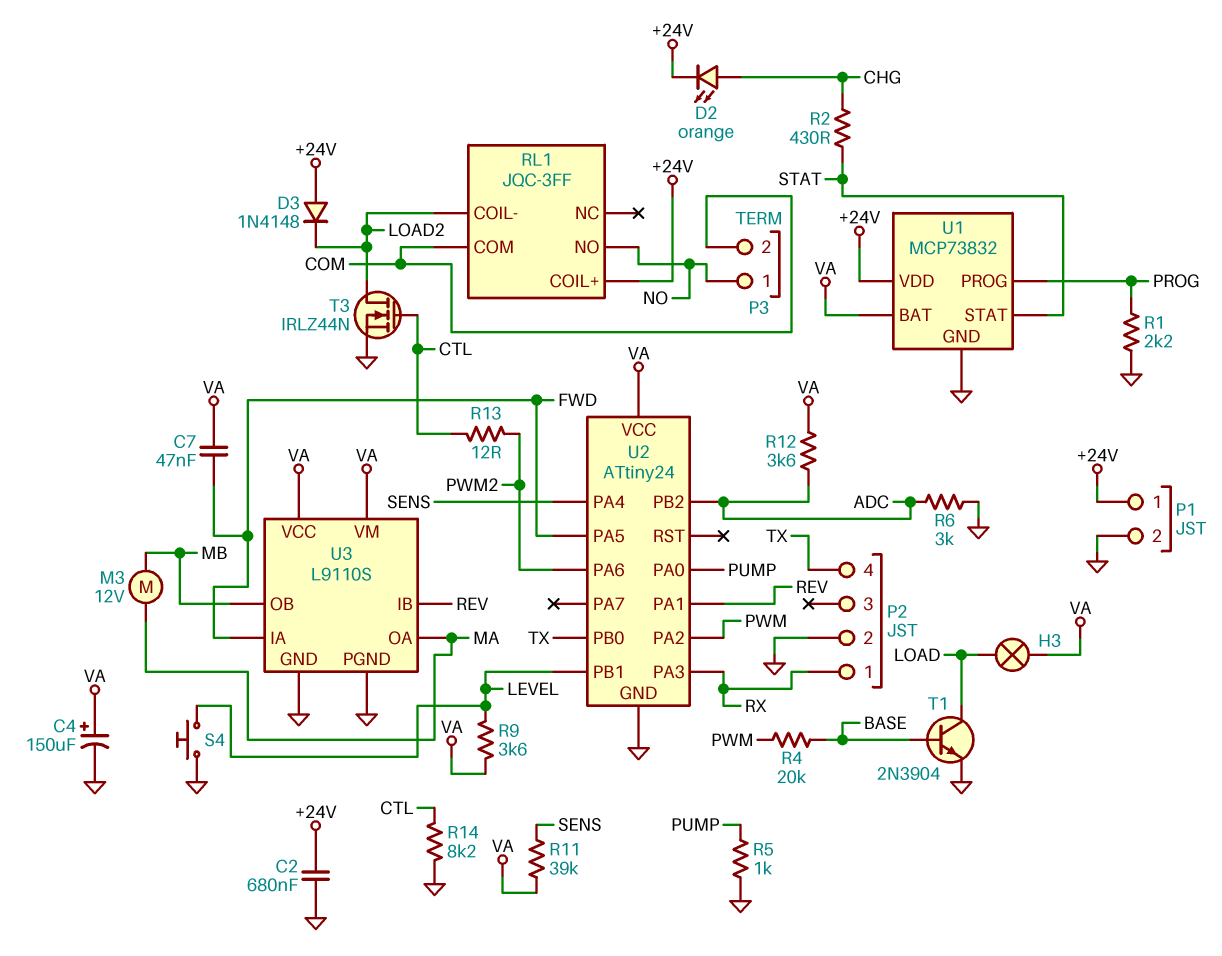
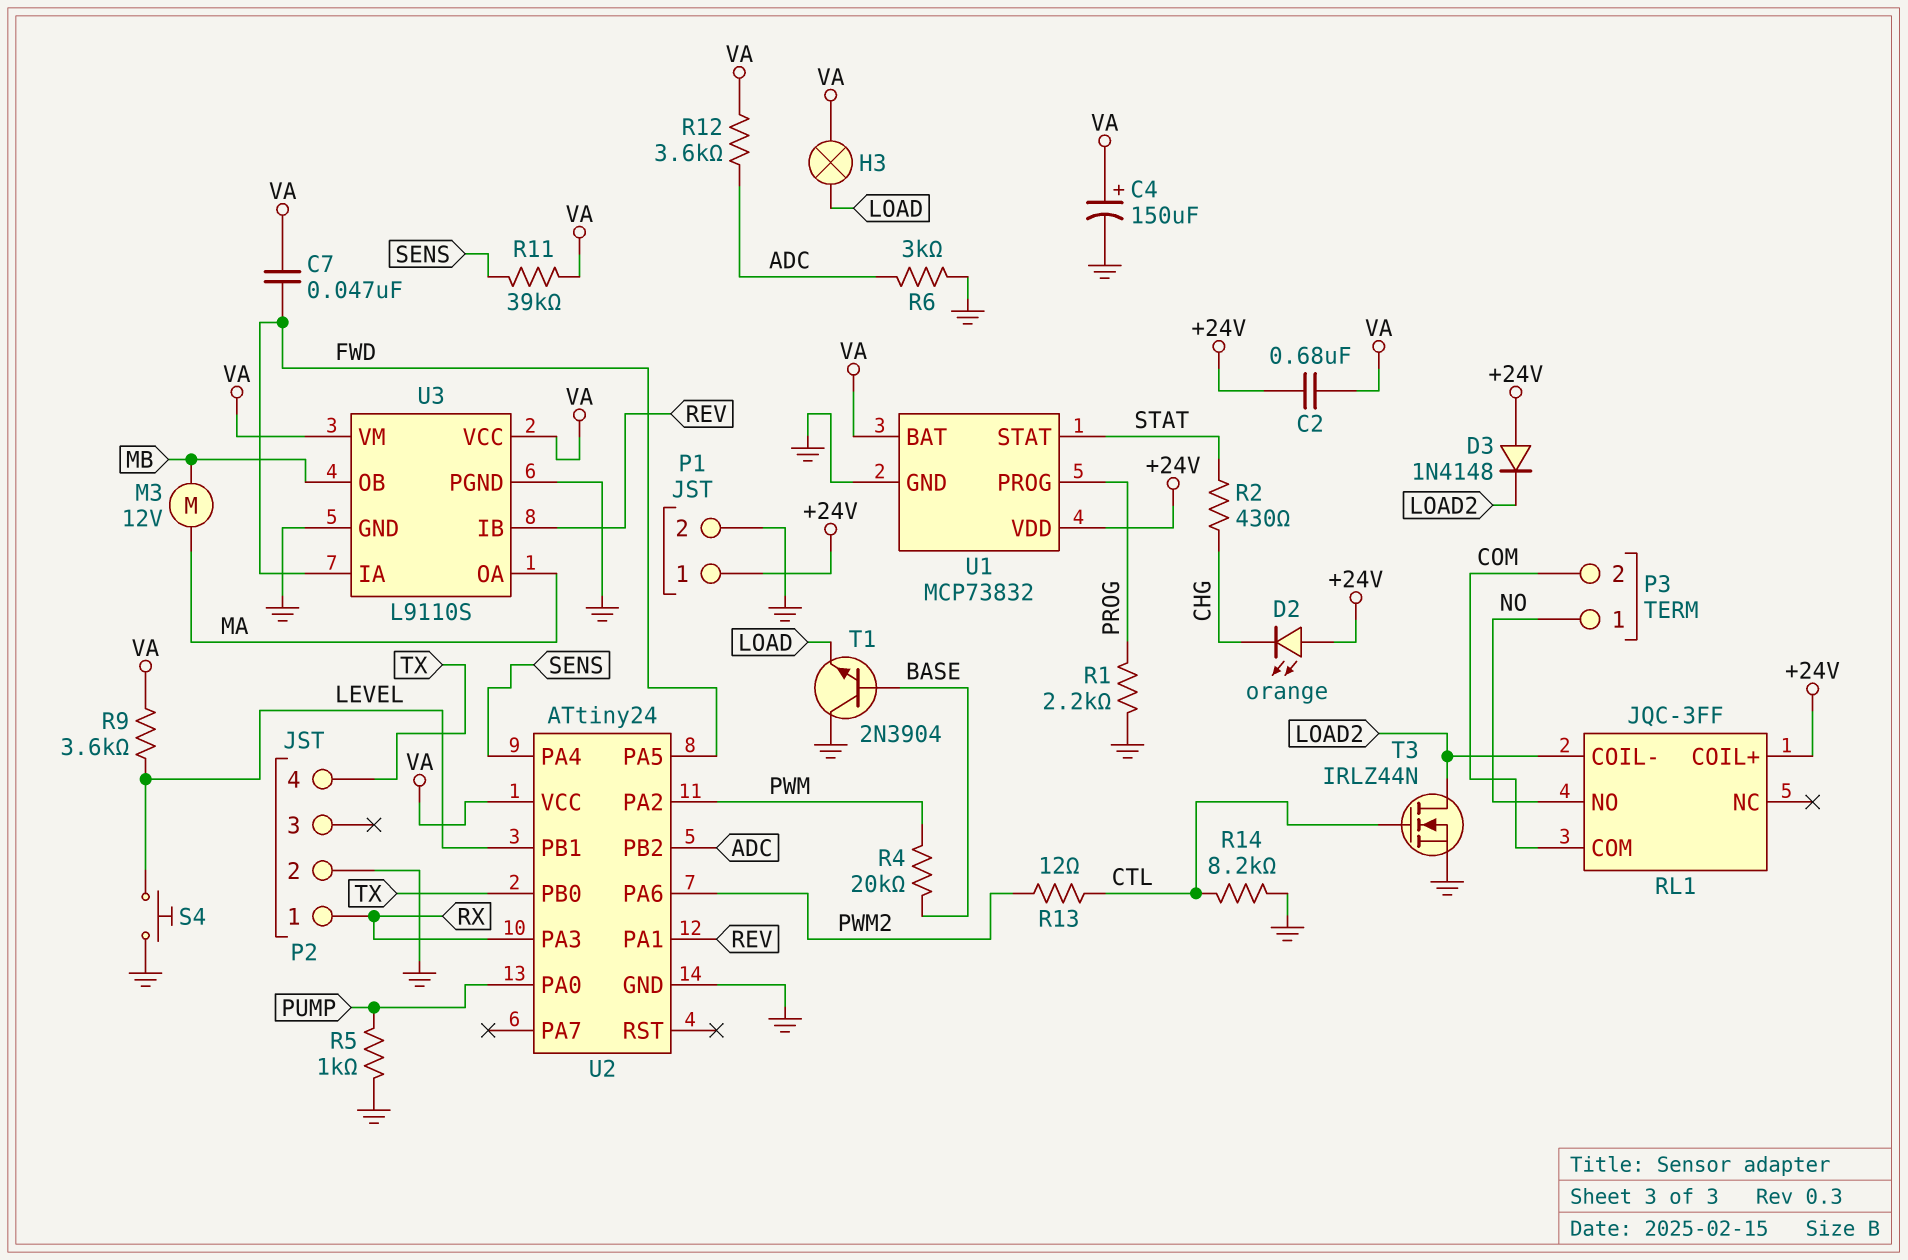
C2: 680nF (+24V, GND) -> 680nF (+24V, VA)
D2: LED orange (A CHG, K +24V) -> LED orange (A +24V, K CHG)
T1: NPN 2N3904 (B BASE, C LOAD, E GND) -> NPN 2N3904 (B BASE, C GND, E LOAD)

